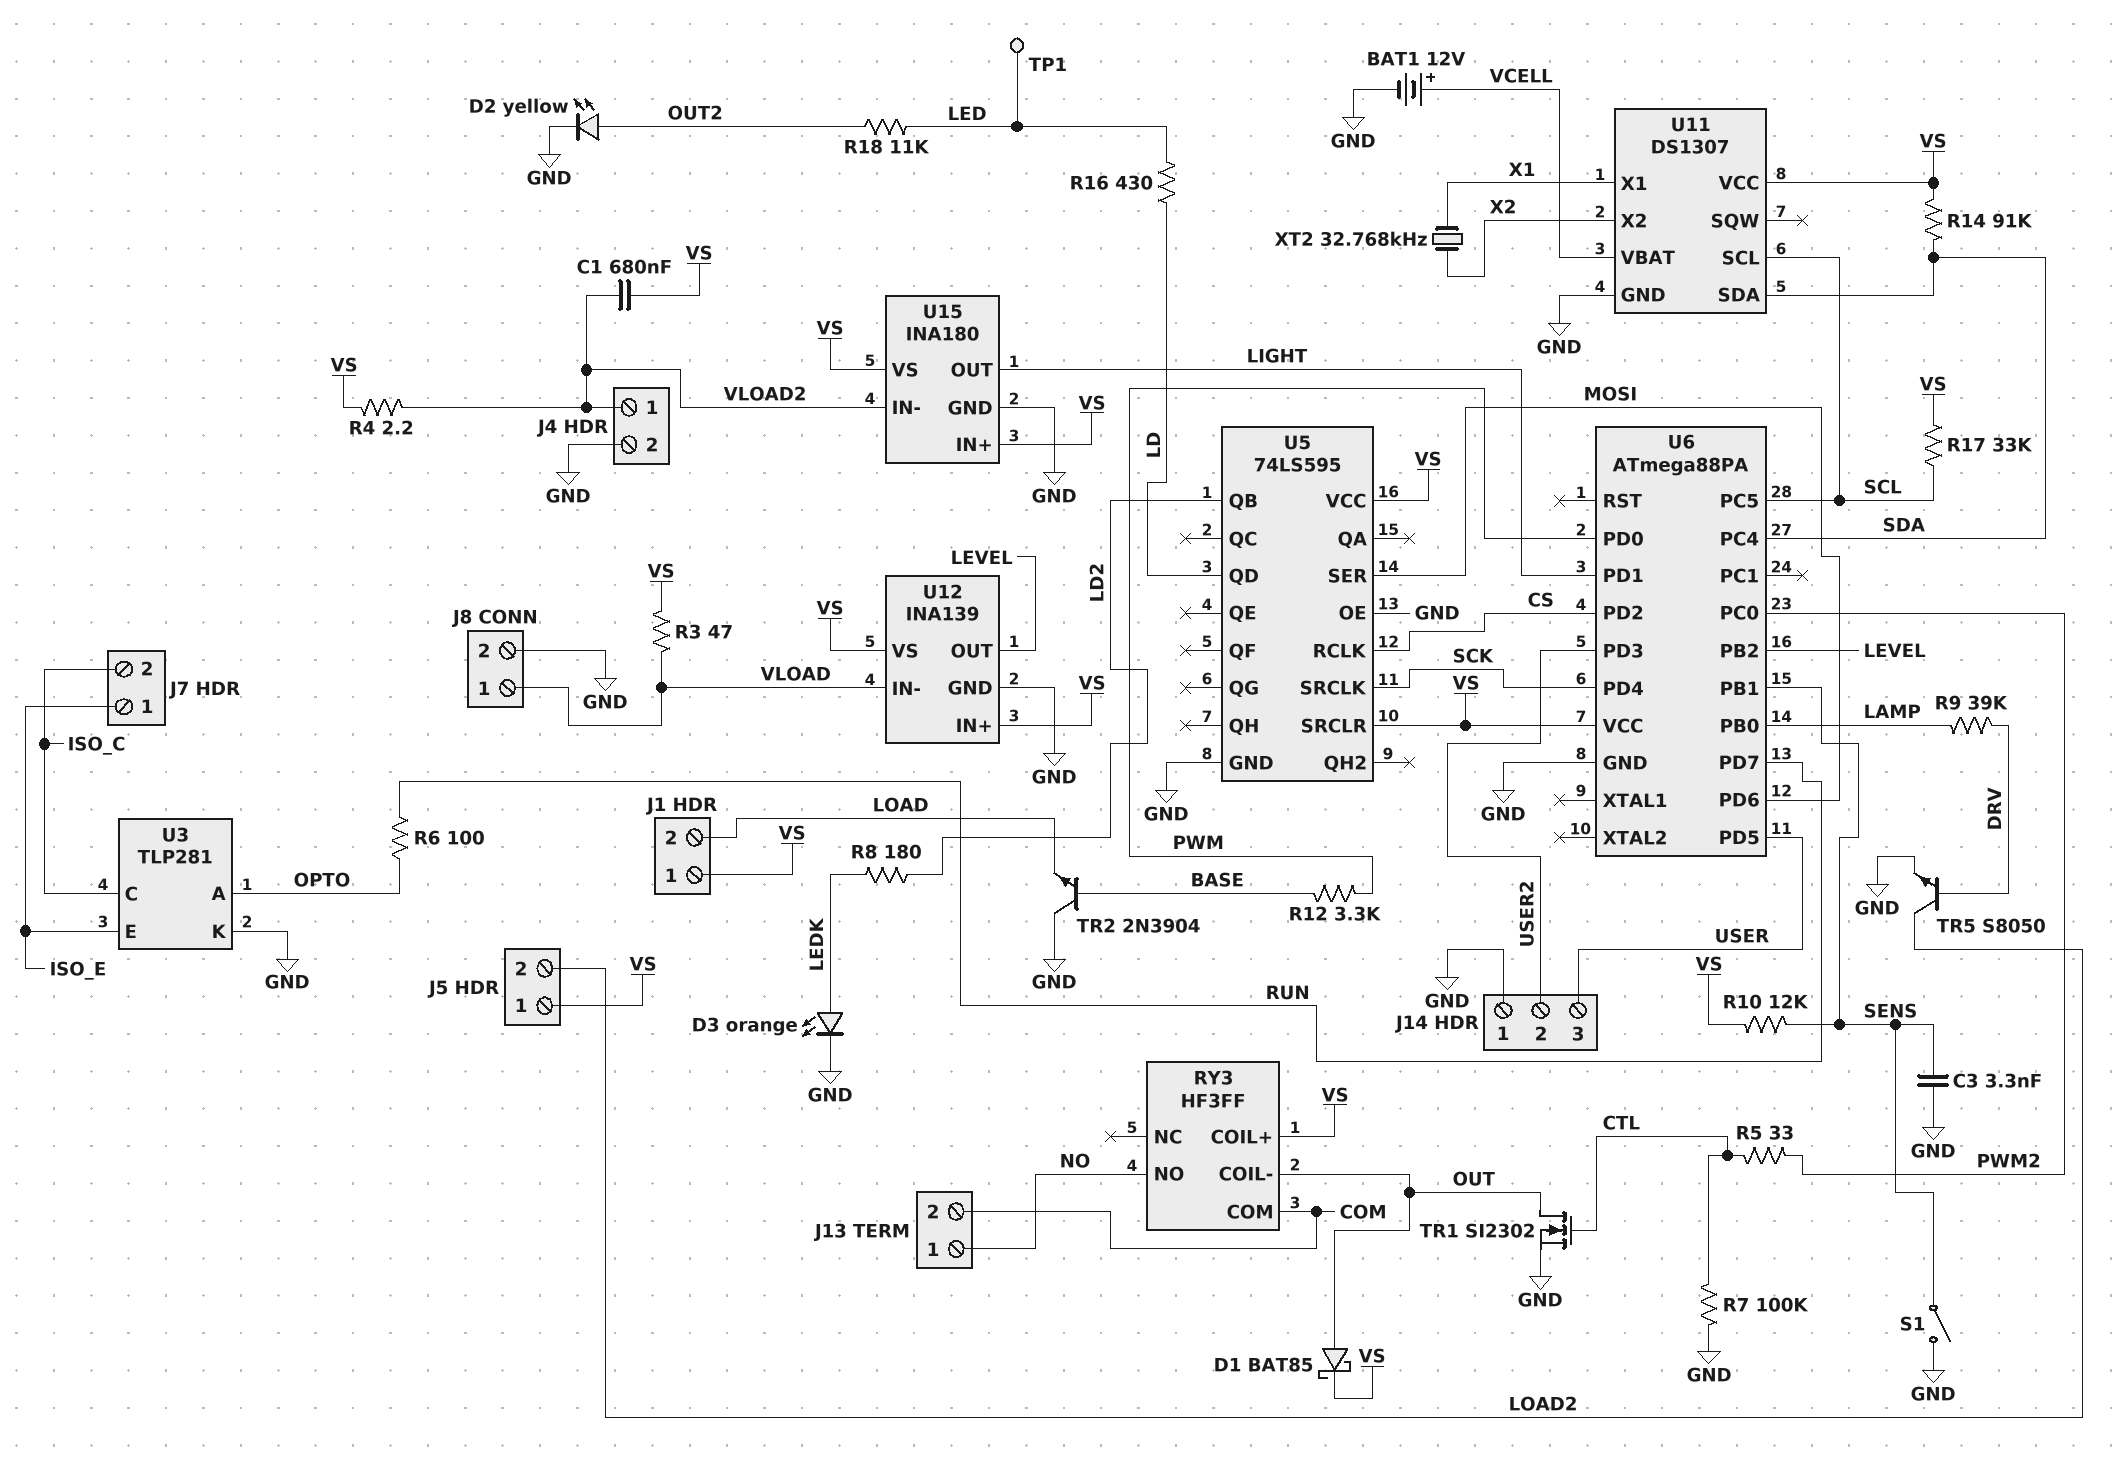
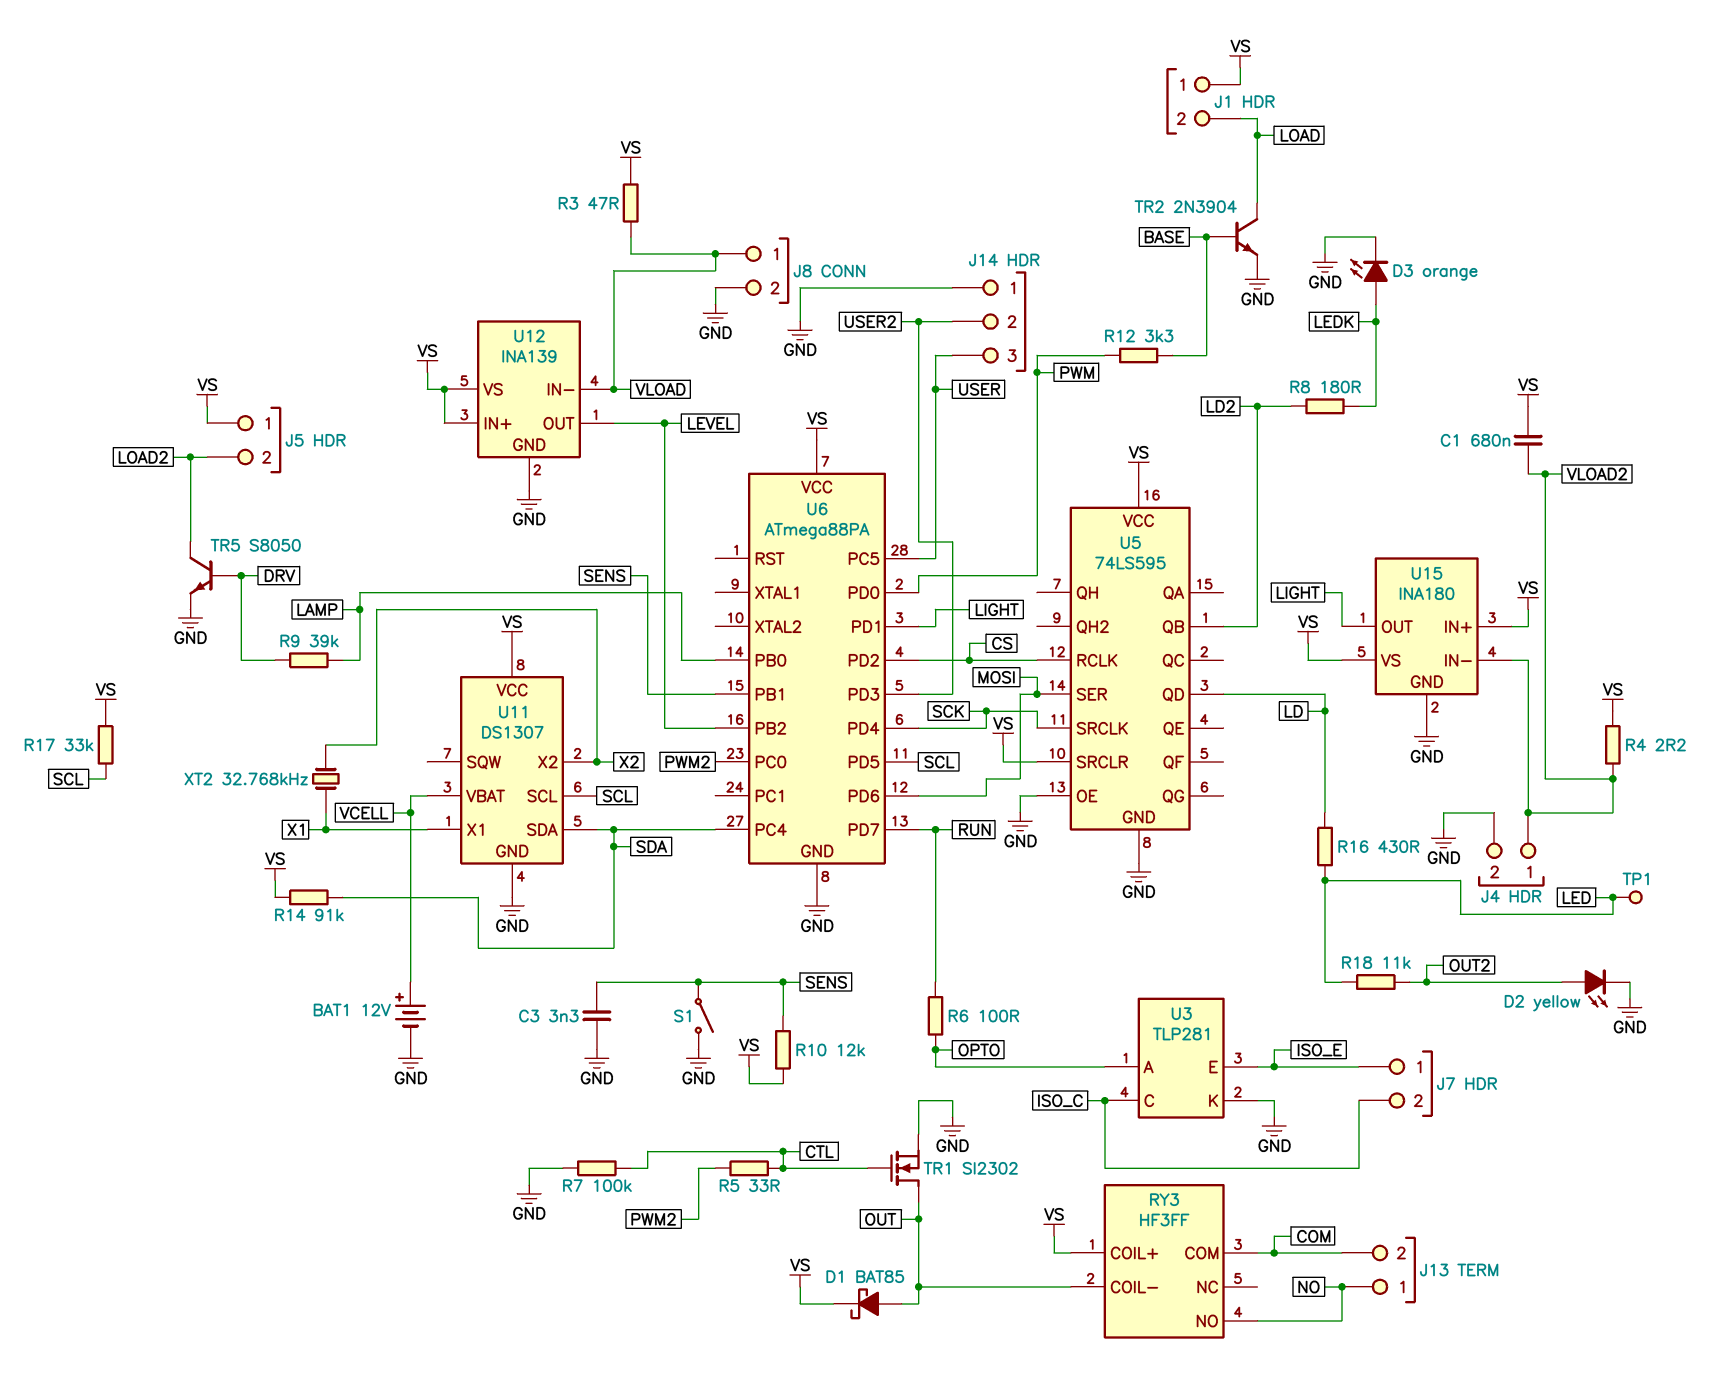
TR2: NPN 2N3904 (B BASE, C GND, E LOAD) -> NPN 2N3904 (B BASE, C LOAD, E GND)
U6 pin PC5: SCL -> USER
U6 pin PD5: USER -> SCL

